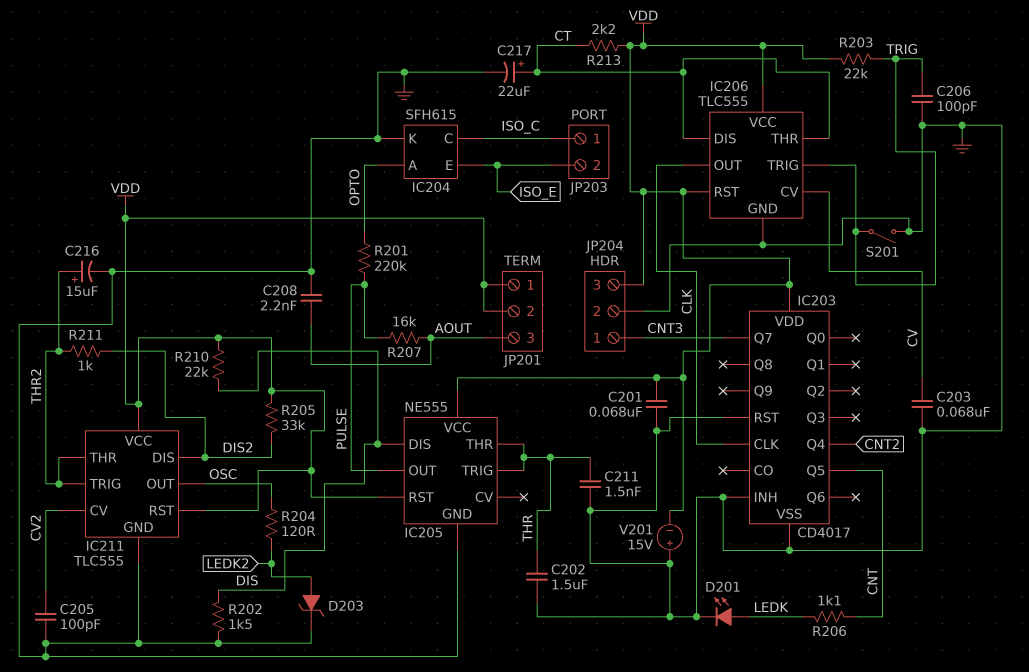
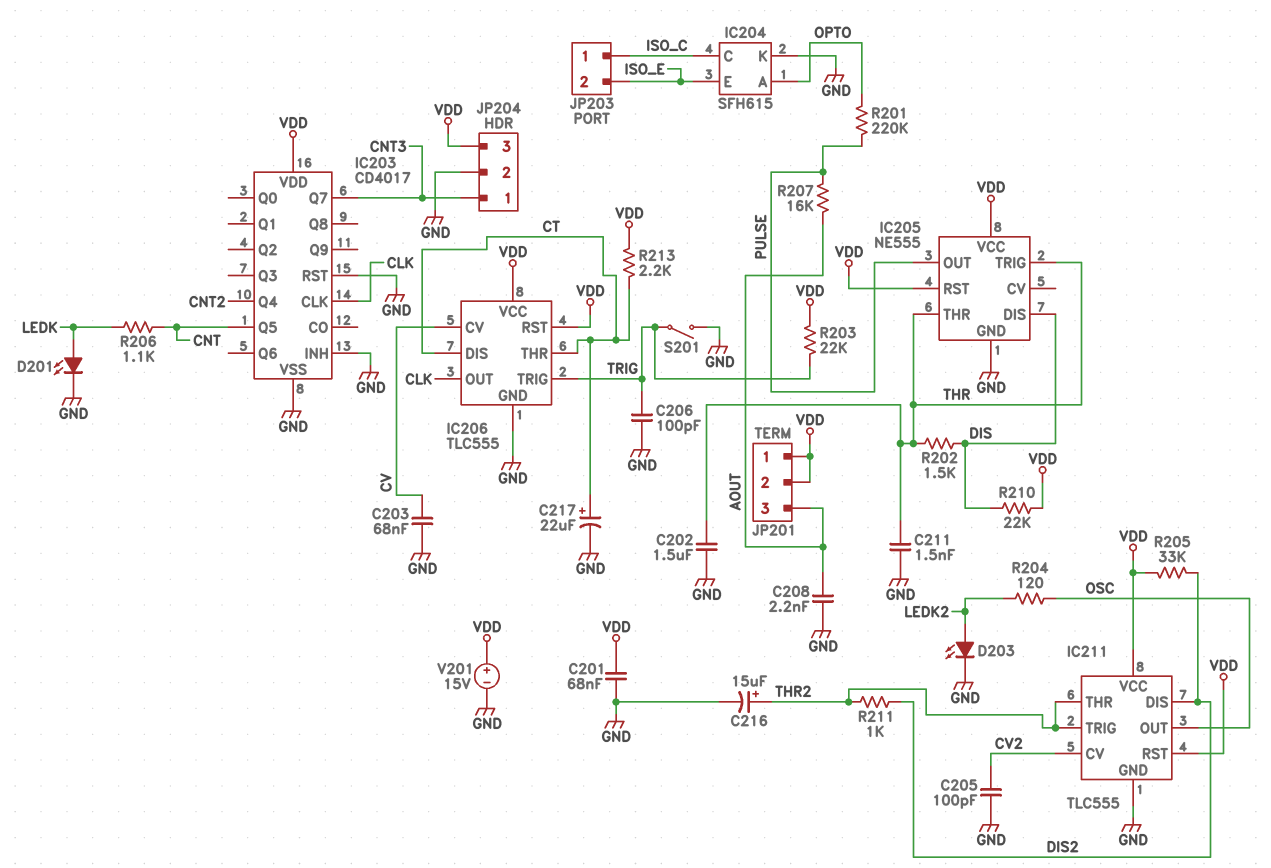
D203: zener (A LEDK2, K GND) -> LED (A LEDK2, K GND)
R202: 1.5k (DIS, GND) -> 1.5k (DIS, THR)
V201: 15V (plus GND, minus VDD) -> 15V (plus VDD, minus GND)

